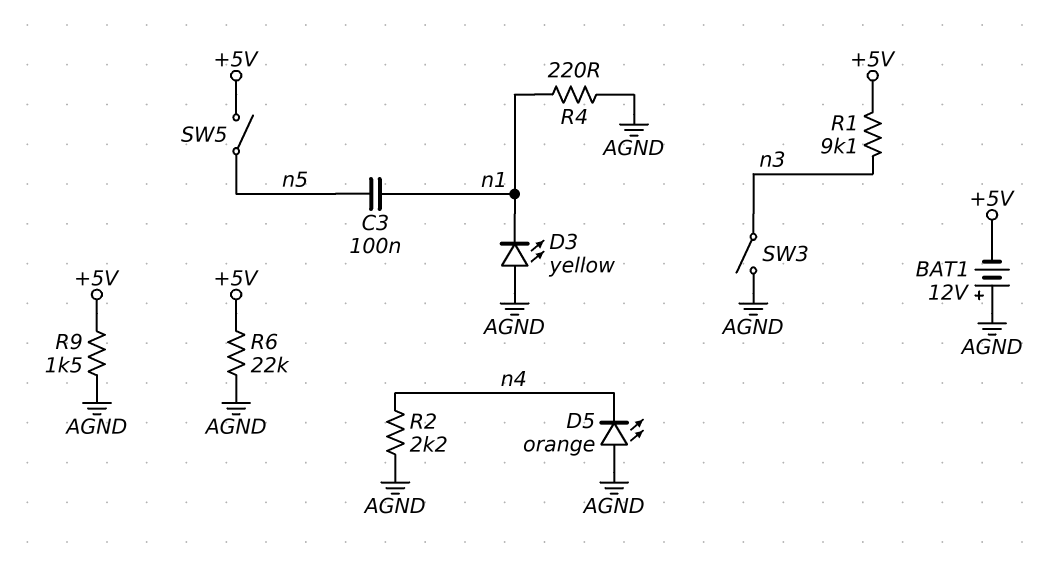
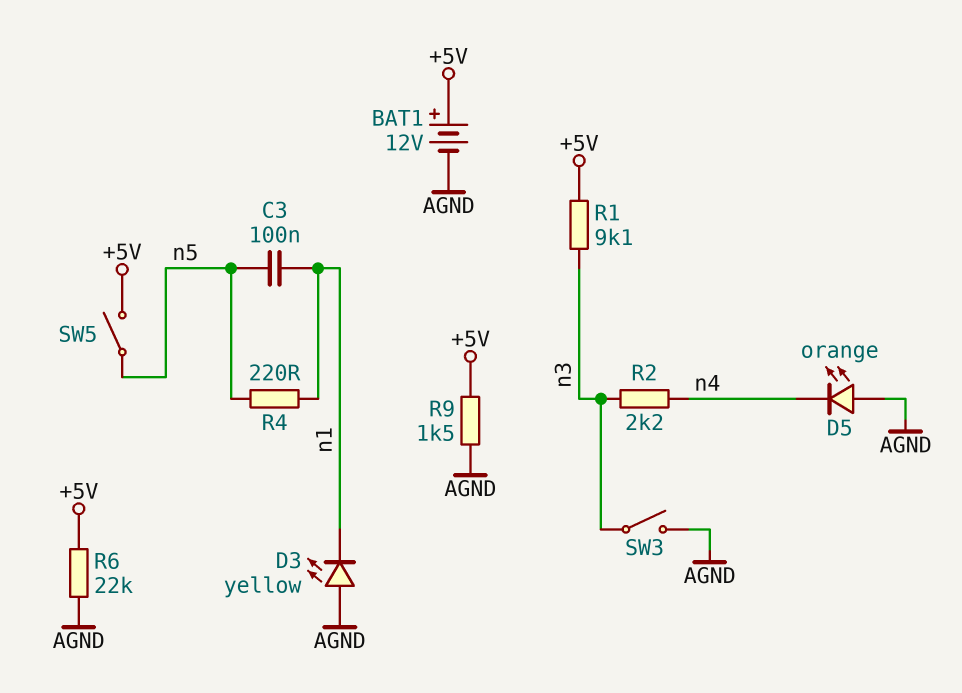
BAT1: 12V (plus AGND, minus +5V) -> 12V (plus +5V, minus AGND)
R2: 2.2k (AGND, n4) -> 2.2k (n3, n4)
R4: 220 (AGND, n1) -> 220 (n1, n5)

